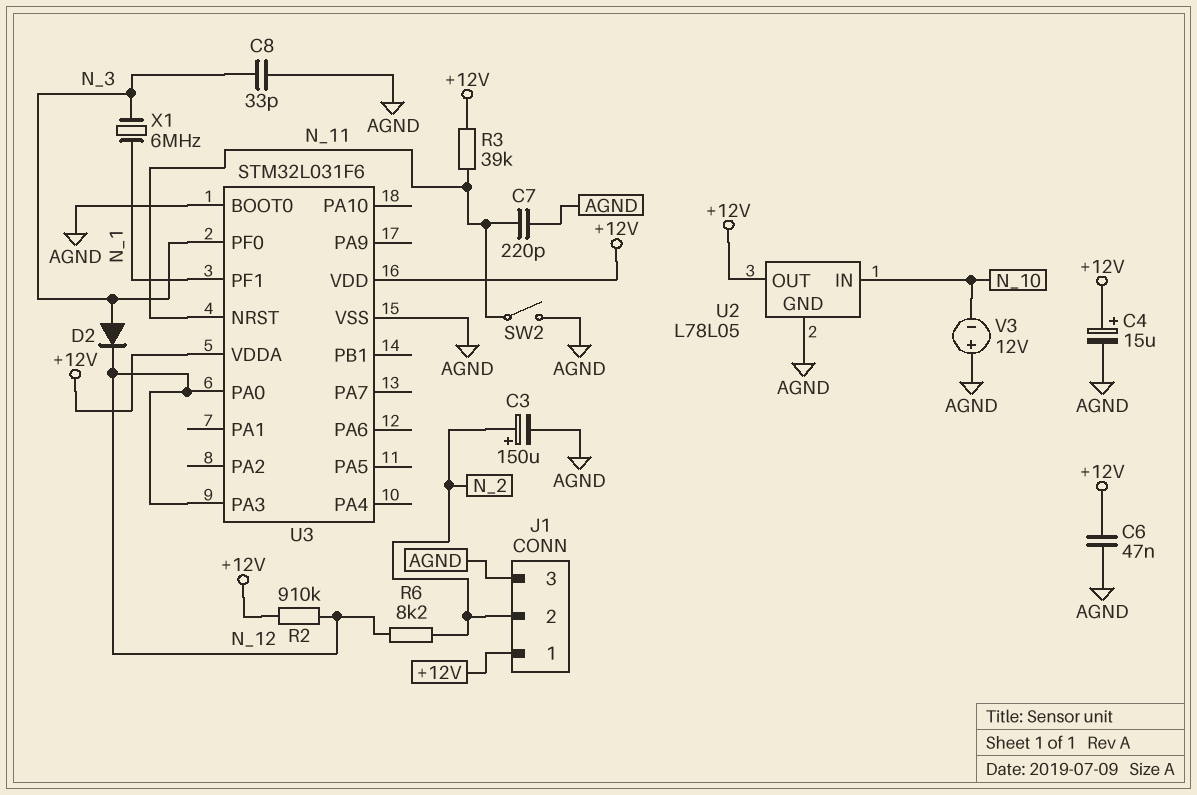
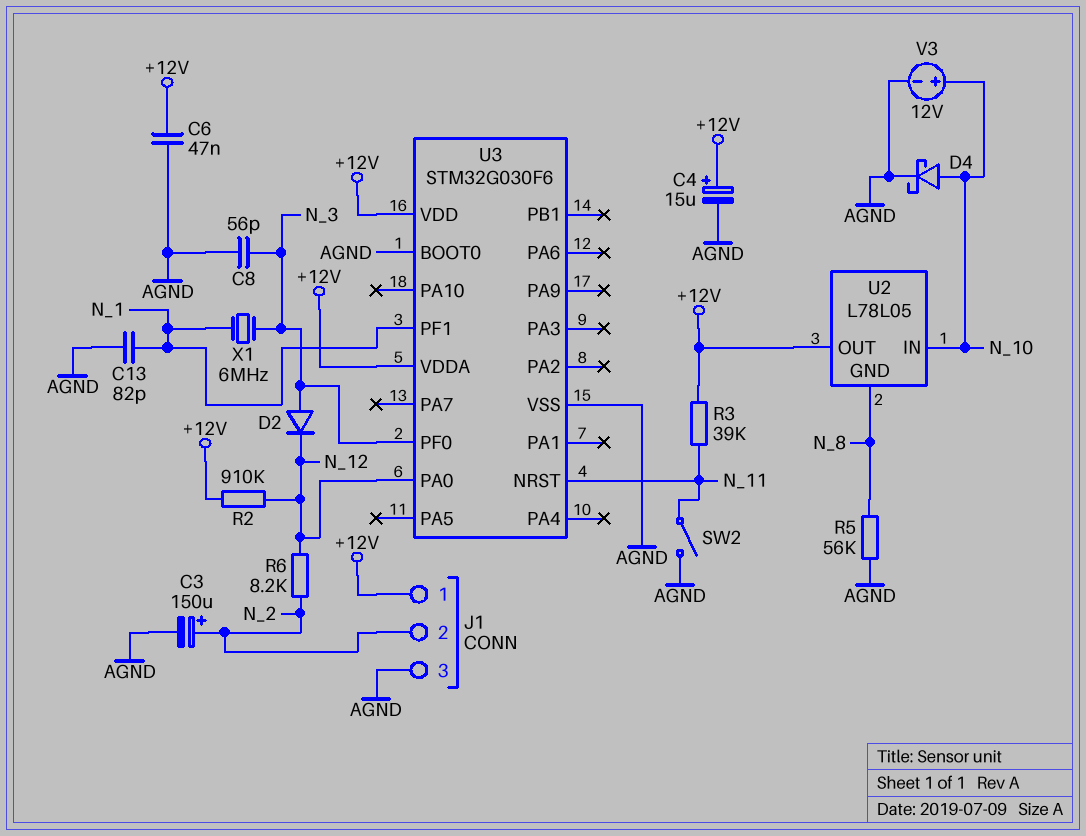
C7: 220pF (AGND, N_11) -> none
C8: 33pF (AGND, N_3) -> 56pF (AGND, N_3)
C13: none -> 82pF (AGND, N_1)
D4: none -> schottky (A N_10, K AGND)
R5: none -> 56k (AGND, N_8)
U2 pin GND: AGND -> N_8
U3: STM32L031F6 -> STM32G030F6
U3 pin PA3: N_12 -> none
V3: 12V (plus AGND, minus N_10) -> 12V (plus N_10, minus AGND)

